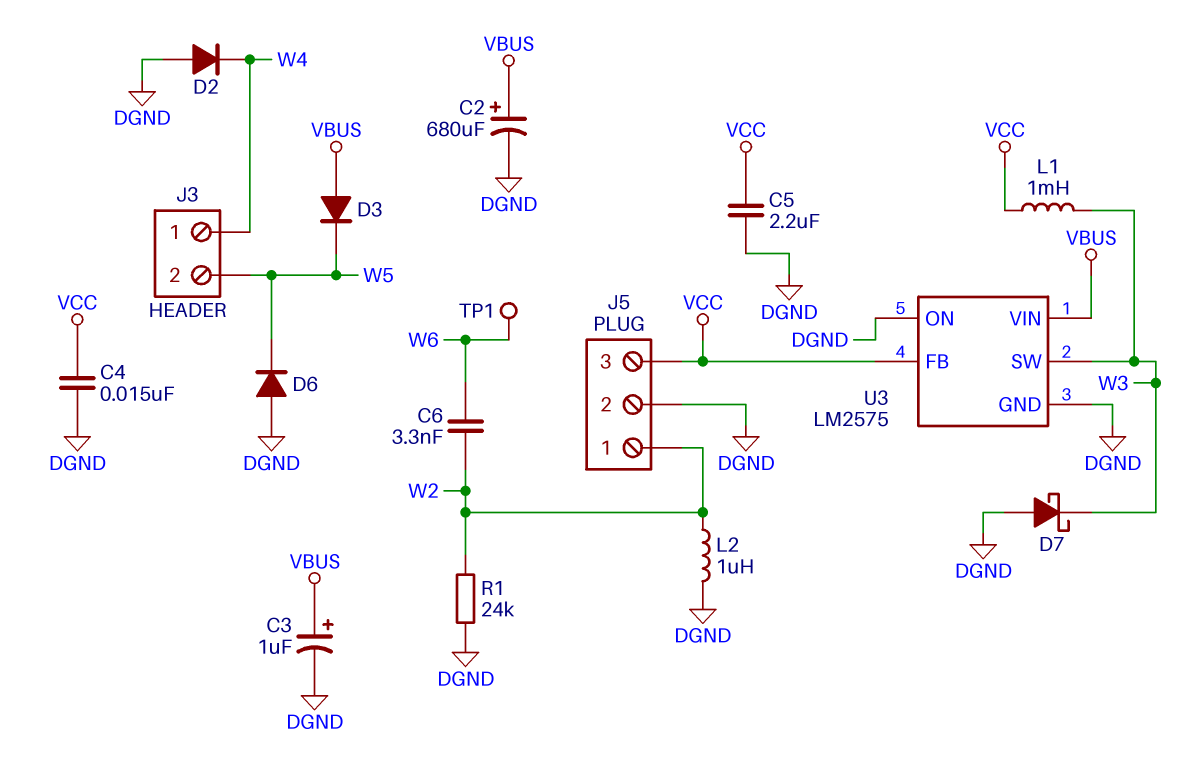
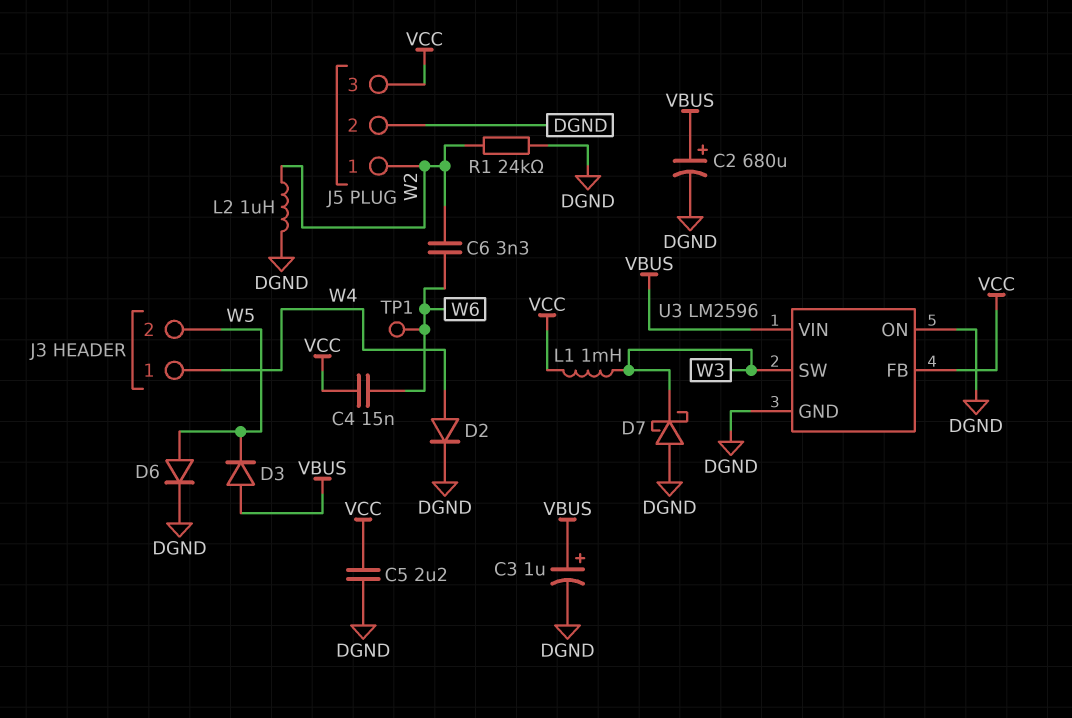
C4: 15nF (DGND, VCC) -> 15nF (VCC, W6)
D2: diode (A DGND, K W4) -> diode (A W4, K DGND)
D6: diode (A DGND, K W5) -> diode (A W5, K DGND)
U3: LM2575 -> LM2596

